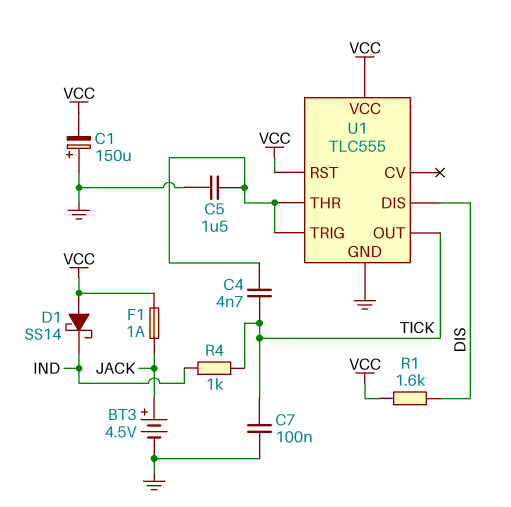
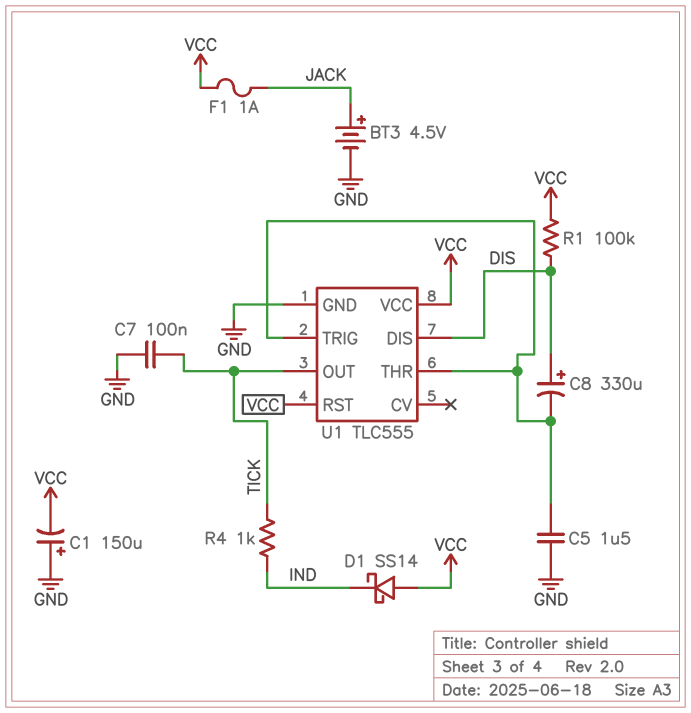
C4: 4.7nF (TICK, U1/THR) -> none
C8: none -> 330uF (plus DIS, minus U1/THR)
R1: 1.6k (DIS, VCC) -> 100k (DIS, VCC)

